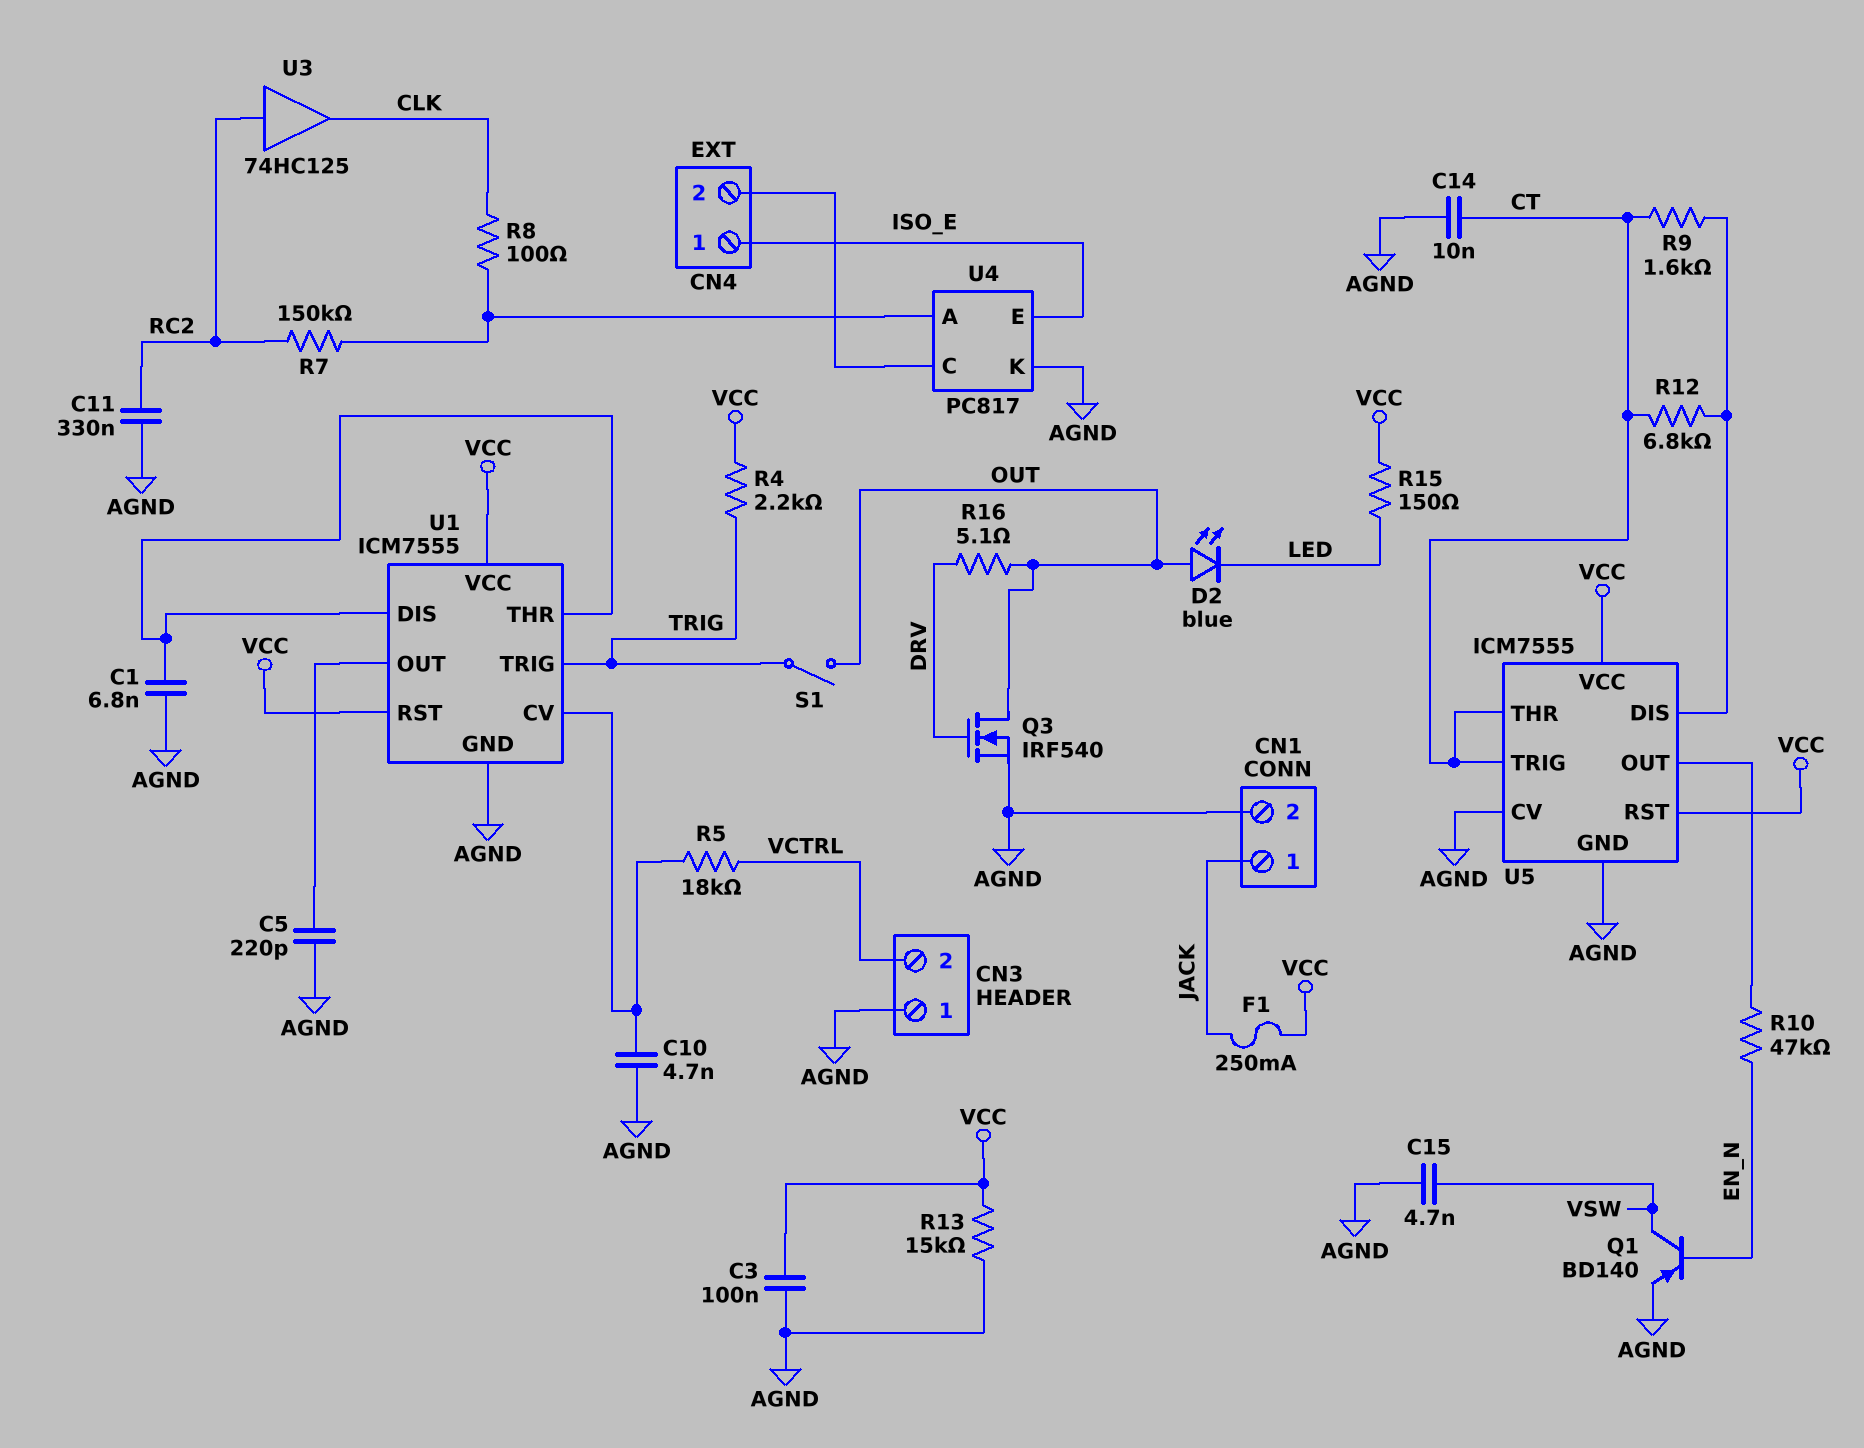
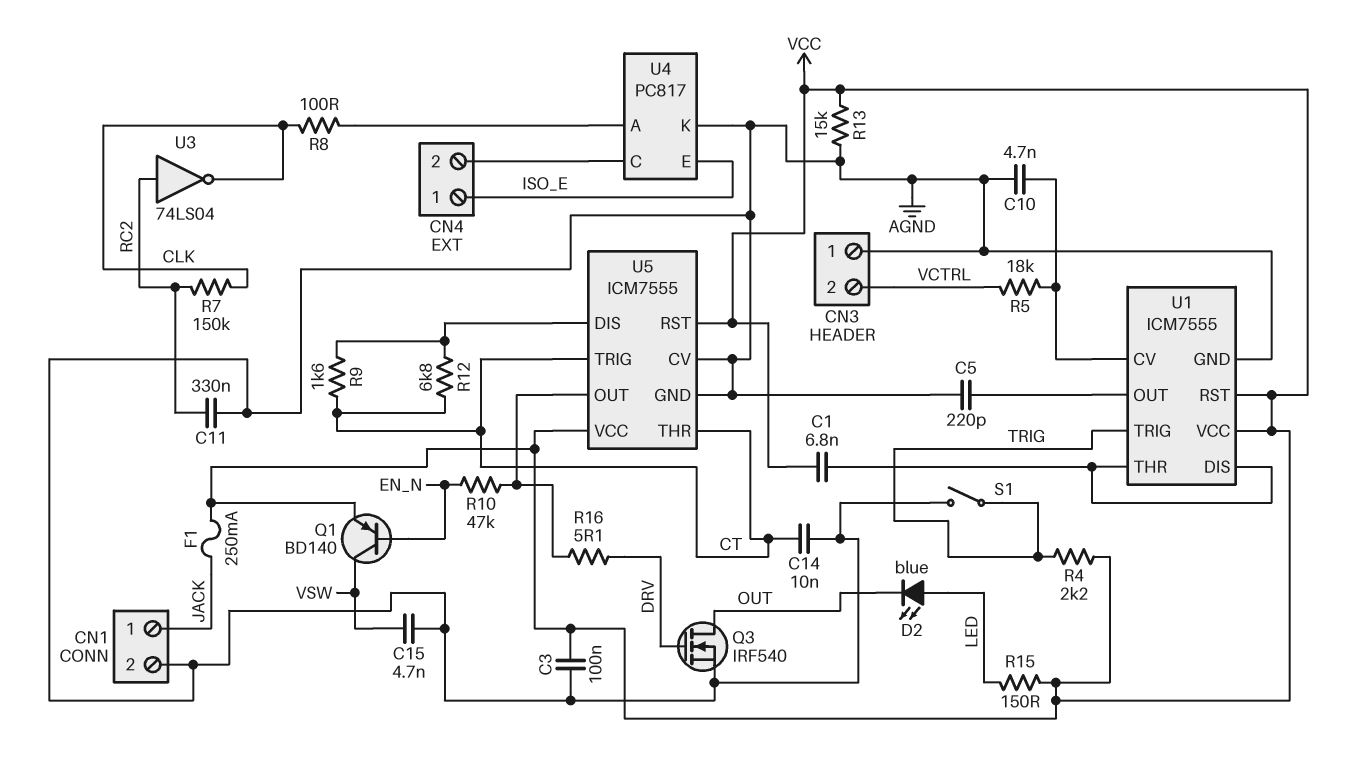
C1: 6.8nF (AGND, U1/DIS) -> 6.8nF (U1/DIS, VCC)
D2: LED blue (A OUT, K LED) -> LED blue (A LED, K OUT)
Q1: PNP BD140 (B EN_N, C VSW, E AGND) -> PNP BD140 (B EN_N, C VSW, E VCC)
R7: 150k (RC2, U4/A) -> 150k (CLK, RC2)
R16: 5.1 (DRV, OUT) -> 5.1 (DRV, U5/OUT)
S1: switch (OUT, TRIG) -> switch (AGND, TRIG)
U3: buffer 74HC125 (in RC2, out CLK) -> NOT 74LS04 (in RC2, out CLK)

